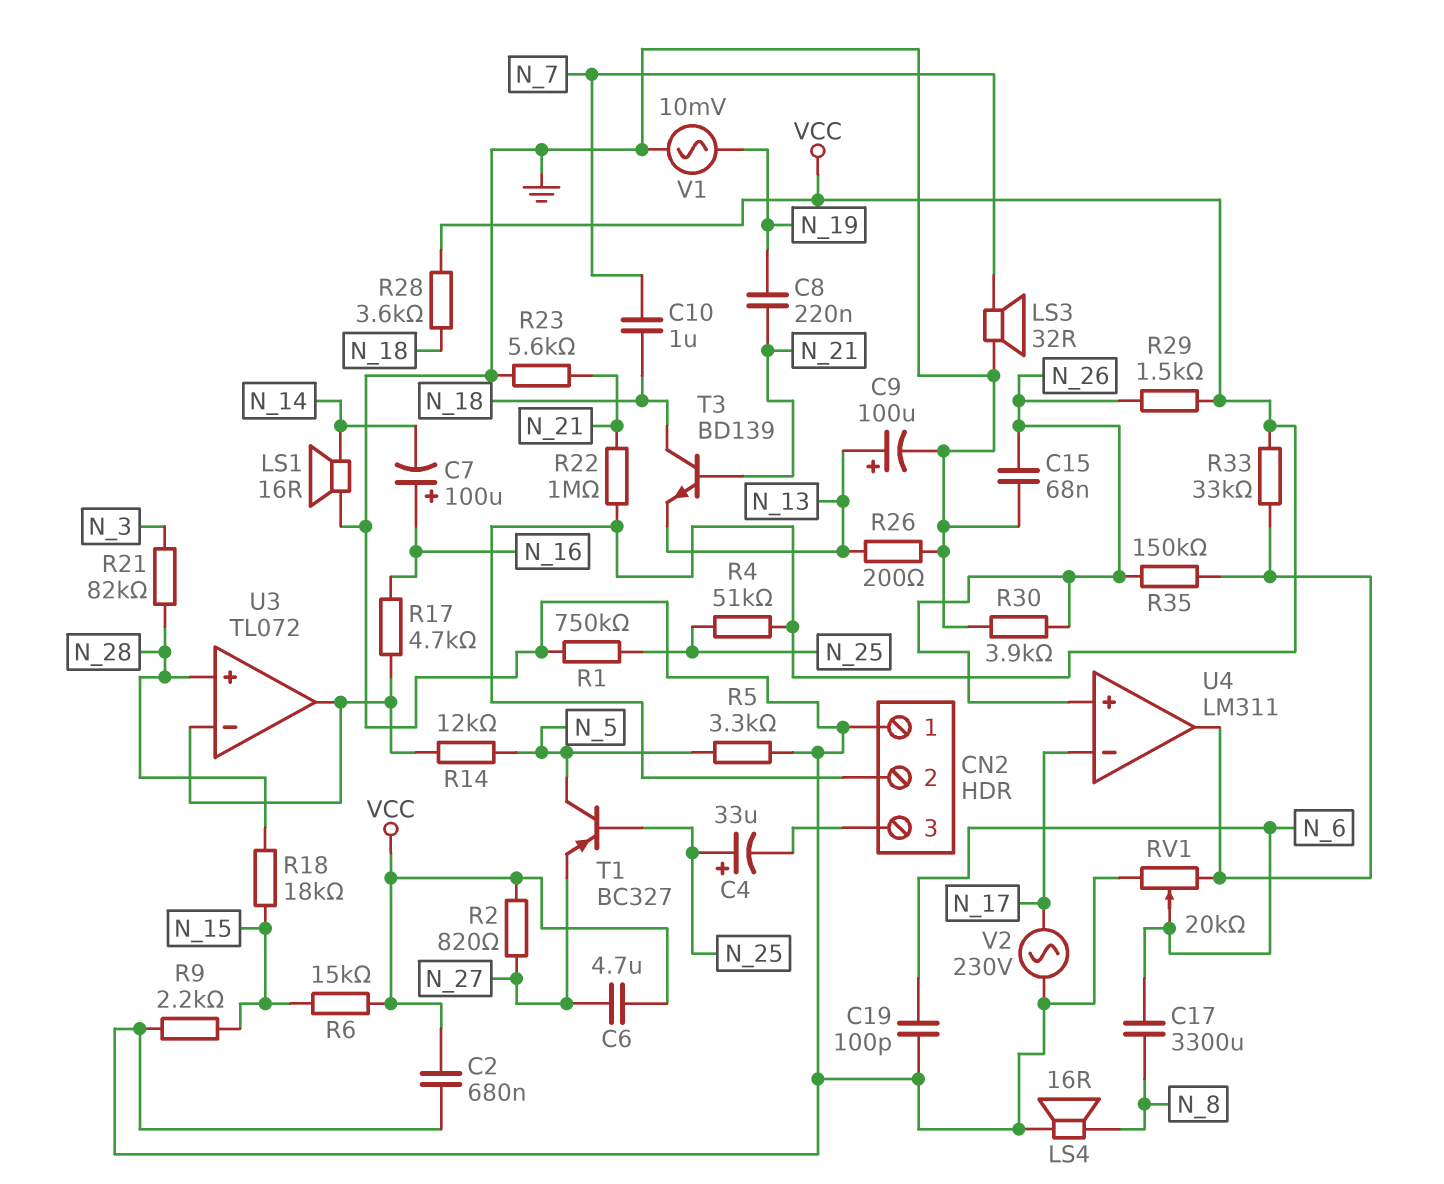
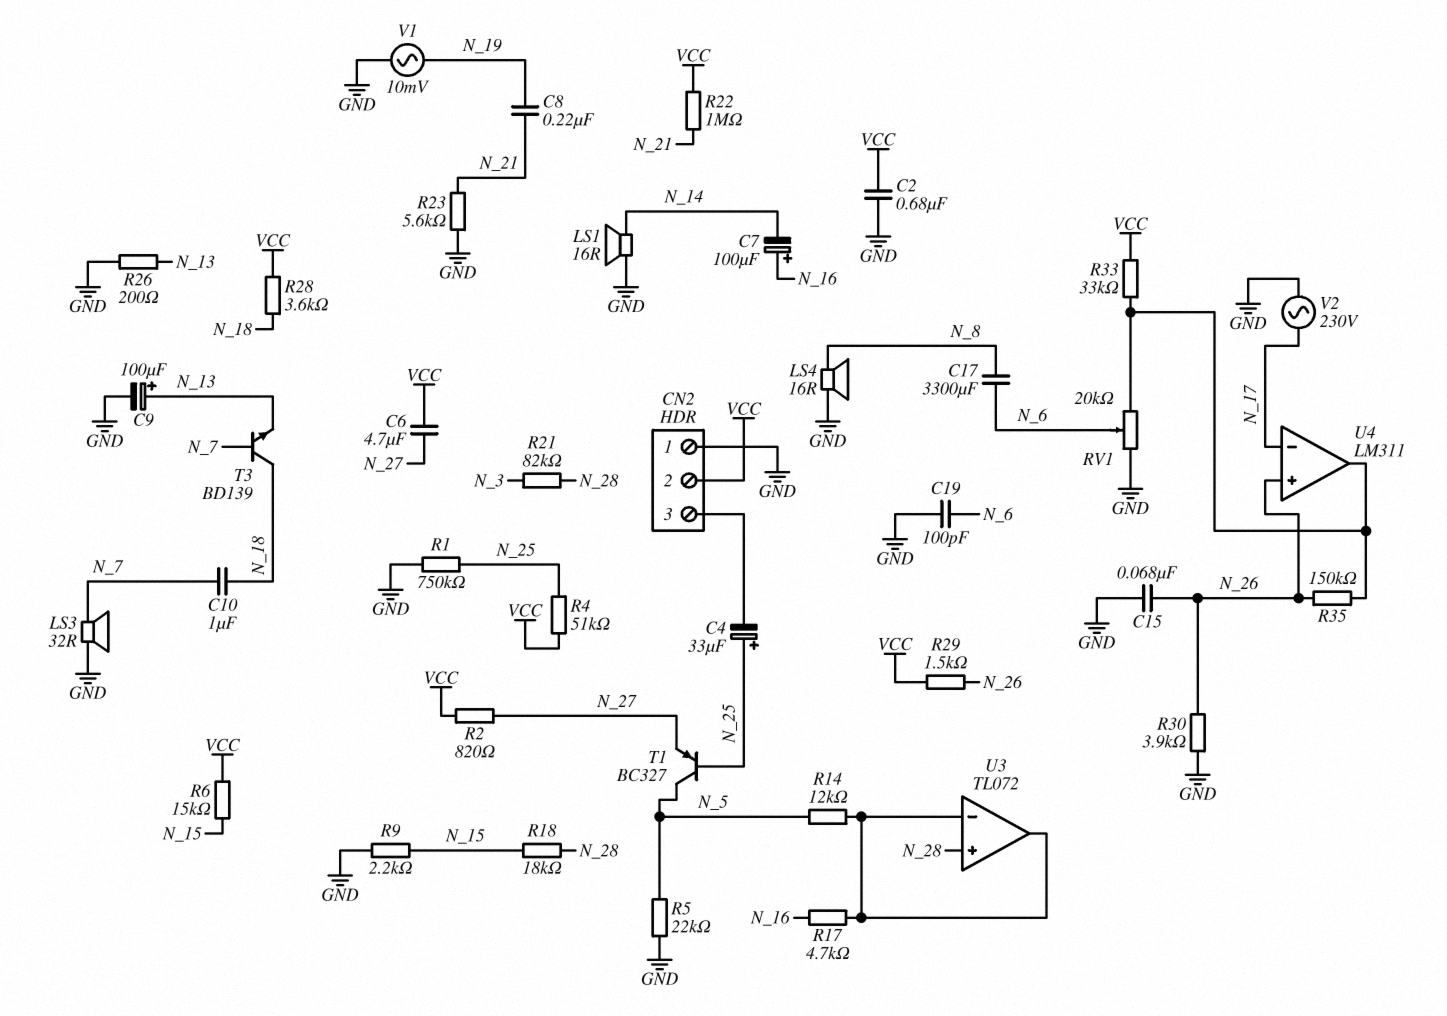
R5: 3.3k (GND, N_5) -> 22k (GND, N_5)
T3: NPN BD139 (B N_21, C N_18, E N_13) -> NPN BD139 (B N_7, C N_18, E N_13)

